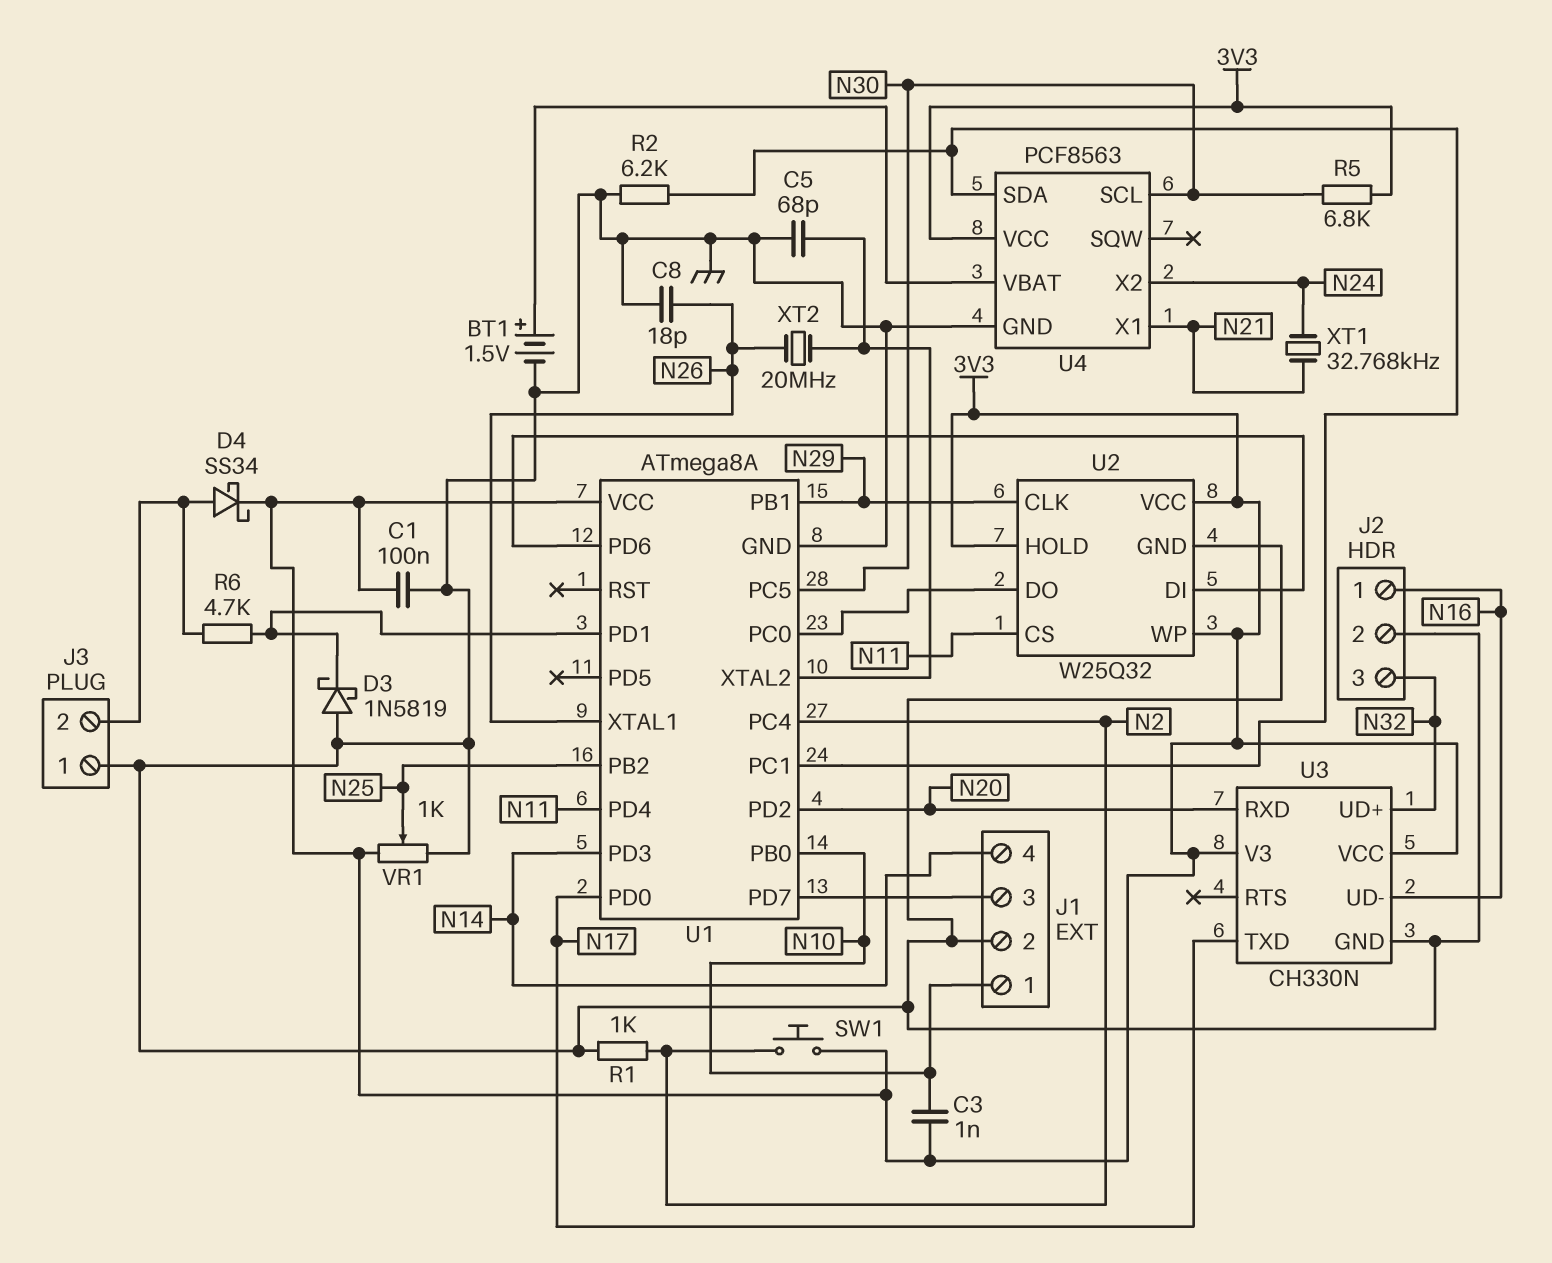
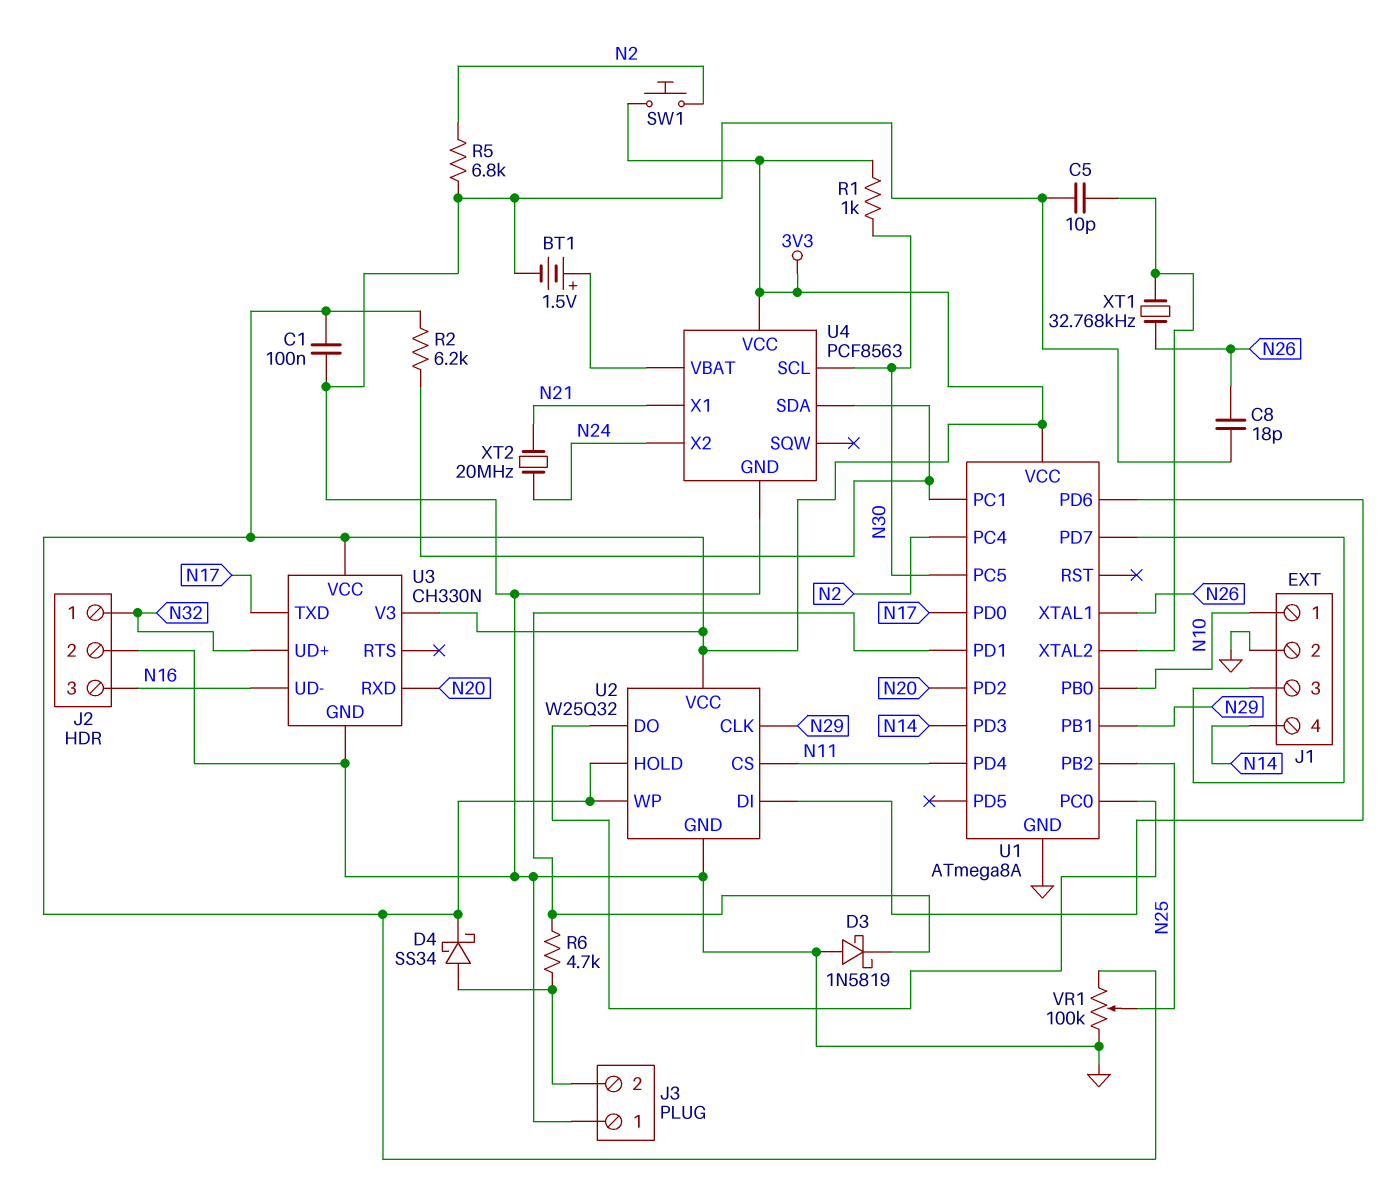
C3: 1nF (3V3, N10) -> none
C5: 68pF (GND, U1/XTAL2) -> 10pF (GND, U1/XTAL2)
J2 pin 1: N16 -> N32
J2 pin 3: N32 -> N16
R1: 1k (GND, N2) -> 1k (3V3, N30)
R2: 6.2k (GND, U1/PC1) -> 6.2k (3V3, U1/PC1)
R5: 6.8k (3V3, N30) -> 6.8k (GND, N2)
VR1: 1k (3V3, GND, wiper N25) -> 100k (3V3, GND, wiper N25)
XT1: 32.768kHz (N21, N24) -> 32.768kHz (N26, U1/XTAL2)
XT2: 20MHz (N26, U1/XTAL2) -> 20MHz (N21, N24)

